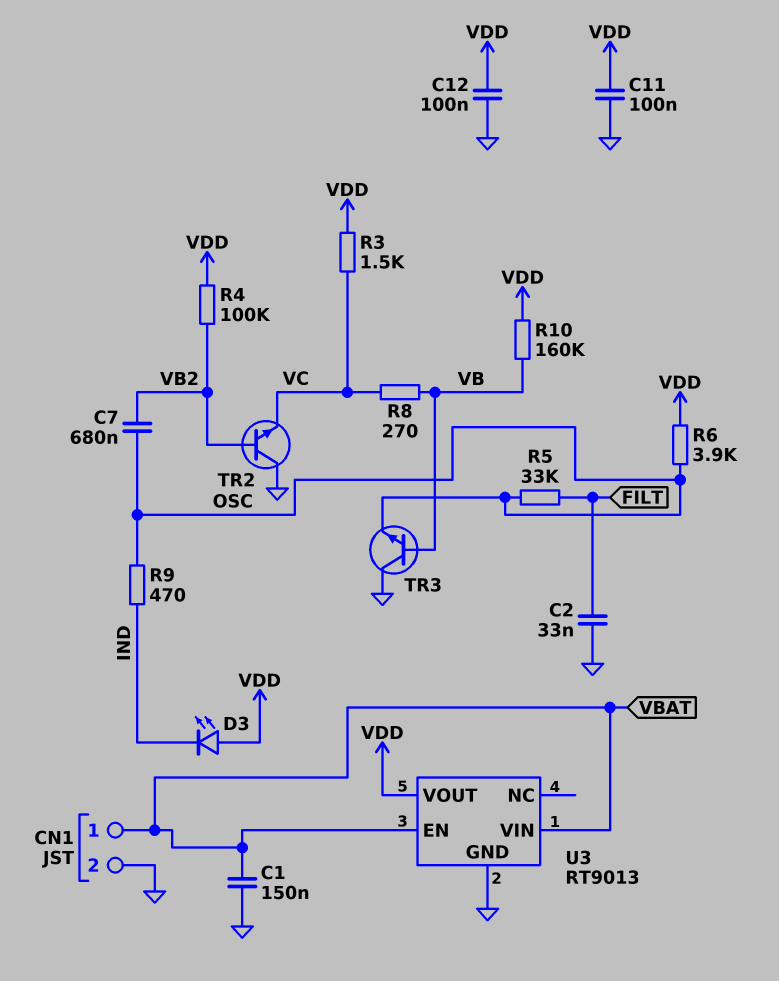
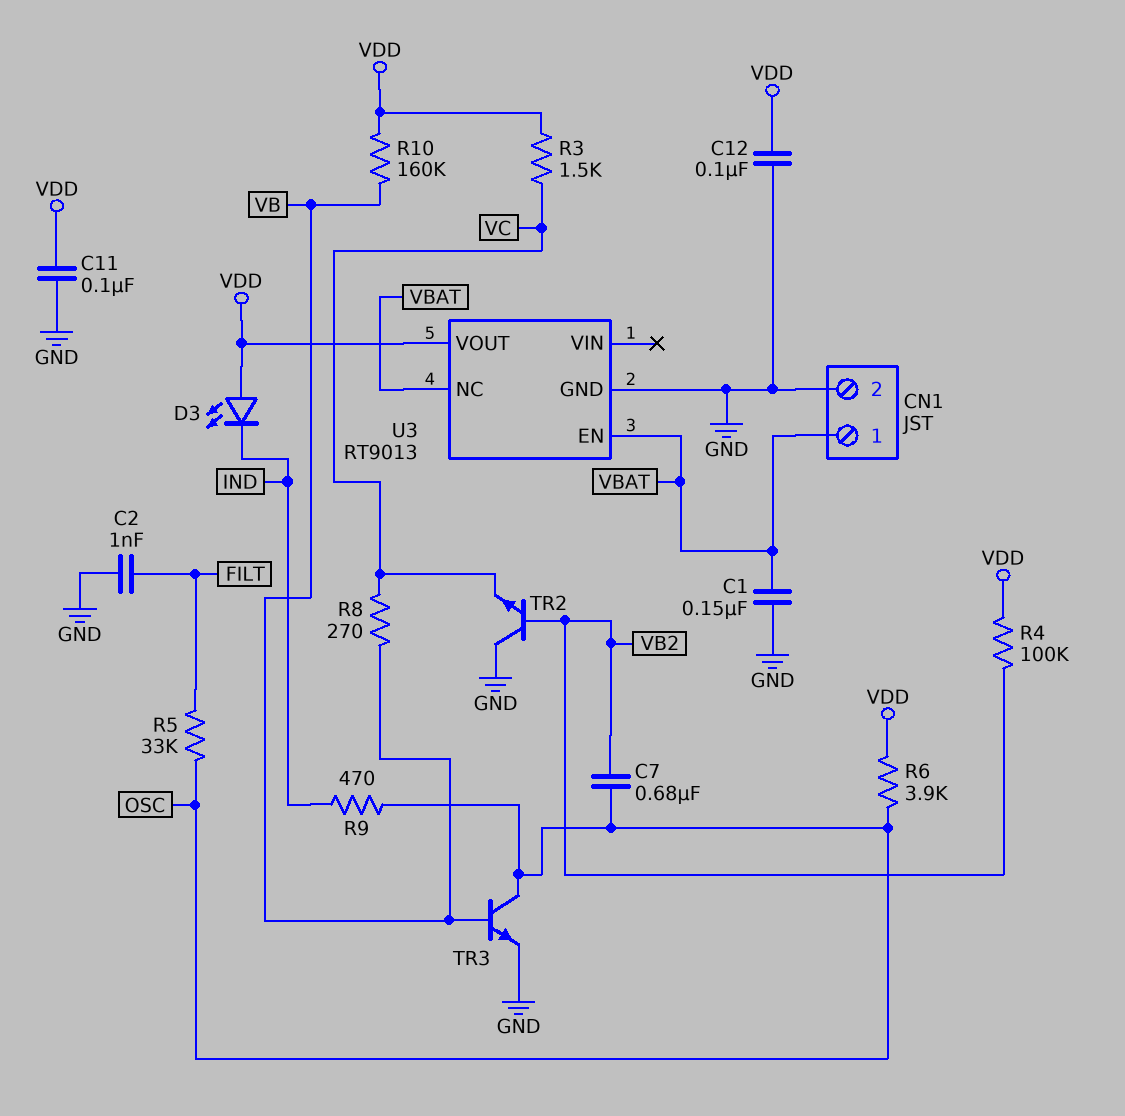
C2: 33nF (FILT, GND) -> 1nF (FILT, GND)
TR3: NPN (B VB, C GND, E OSC) -> NPN (B VB, C OSC, E GND)
U3 pin NC: none -> VBAT
U3 pin VIN: VBAT -> none

